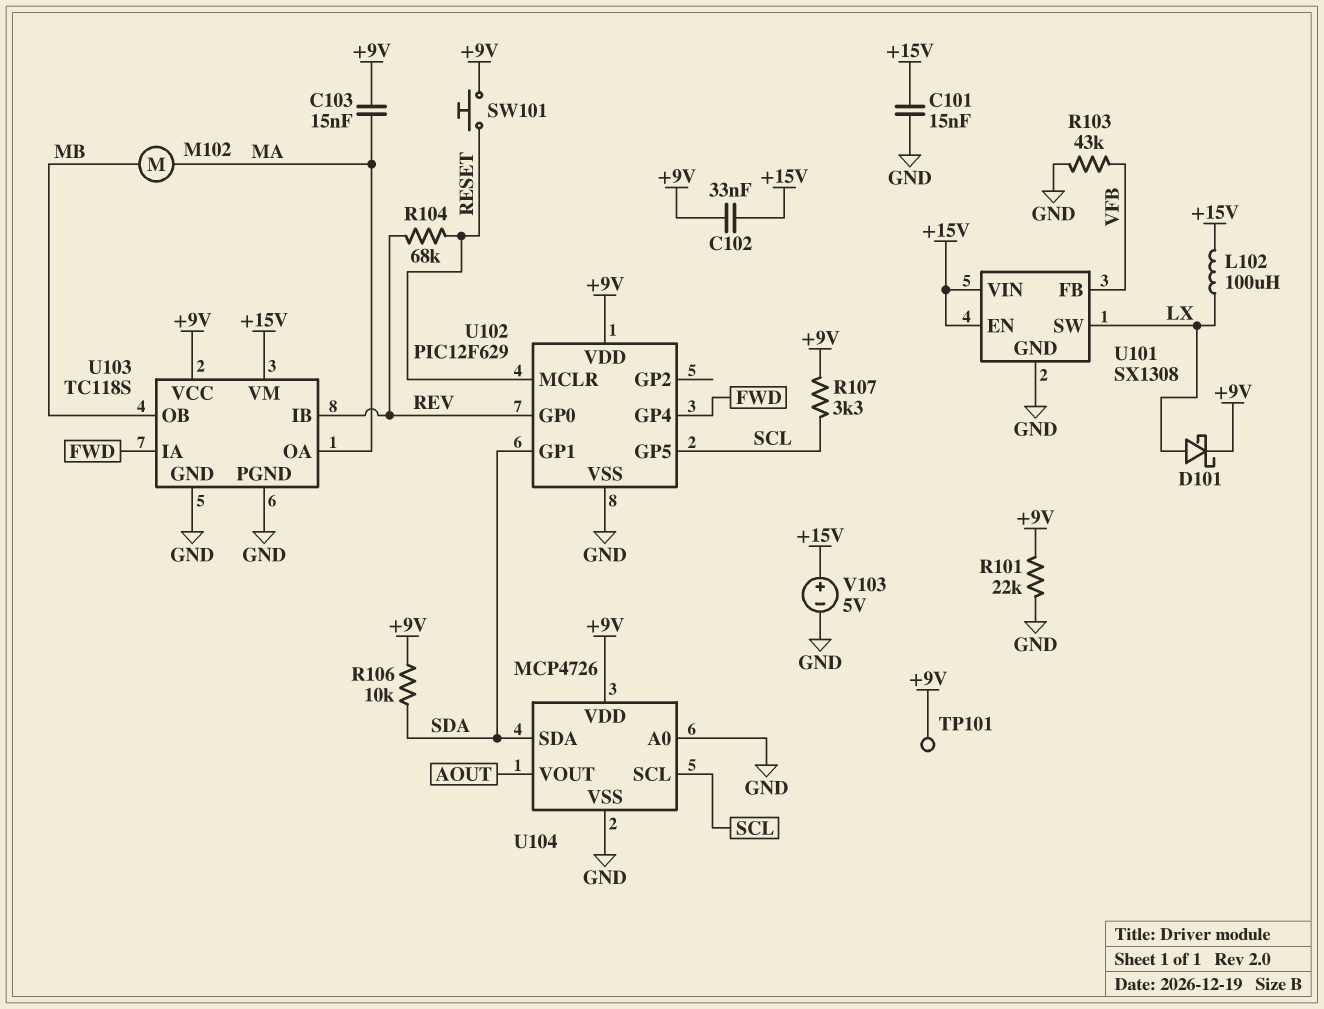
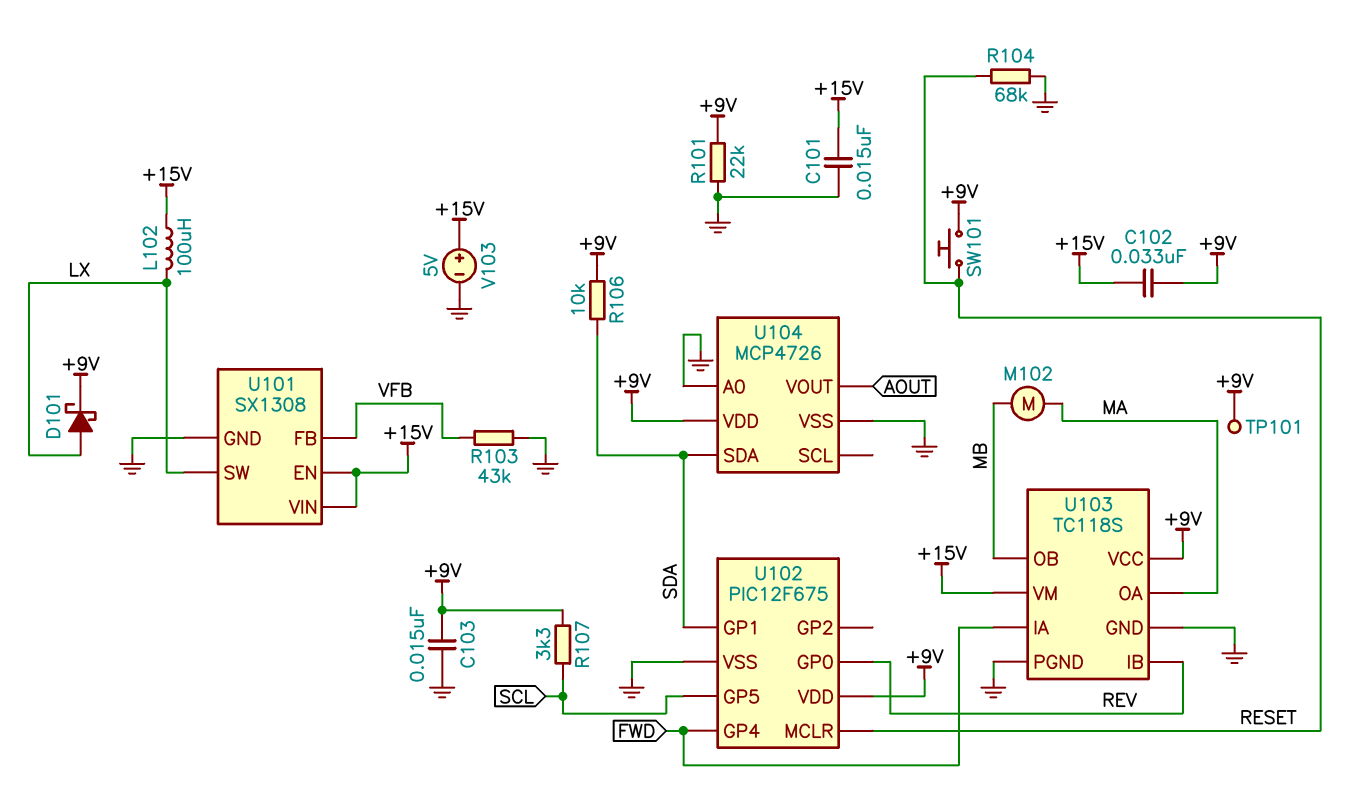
C103: 15nF (+9V, MA) -> 15nF (+9V, GND)
R104: 68k (RESET, REV) -> 68k (GND, RESET)
U102: PIC12F629 -> PIC12F675
U104 pin SCL: SCL -> none

